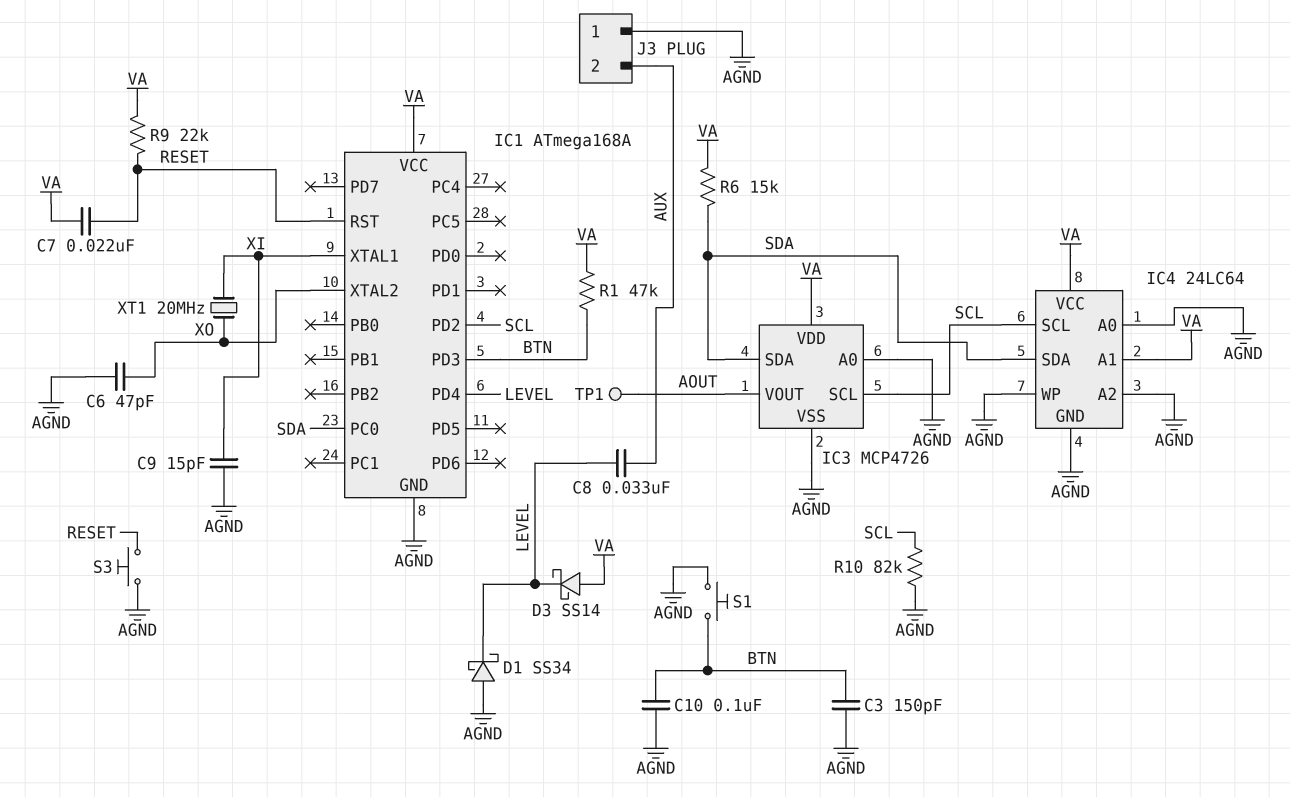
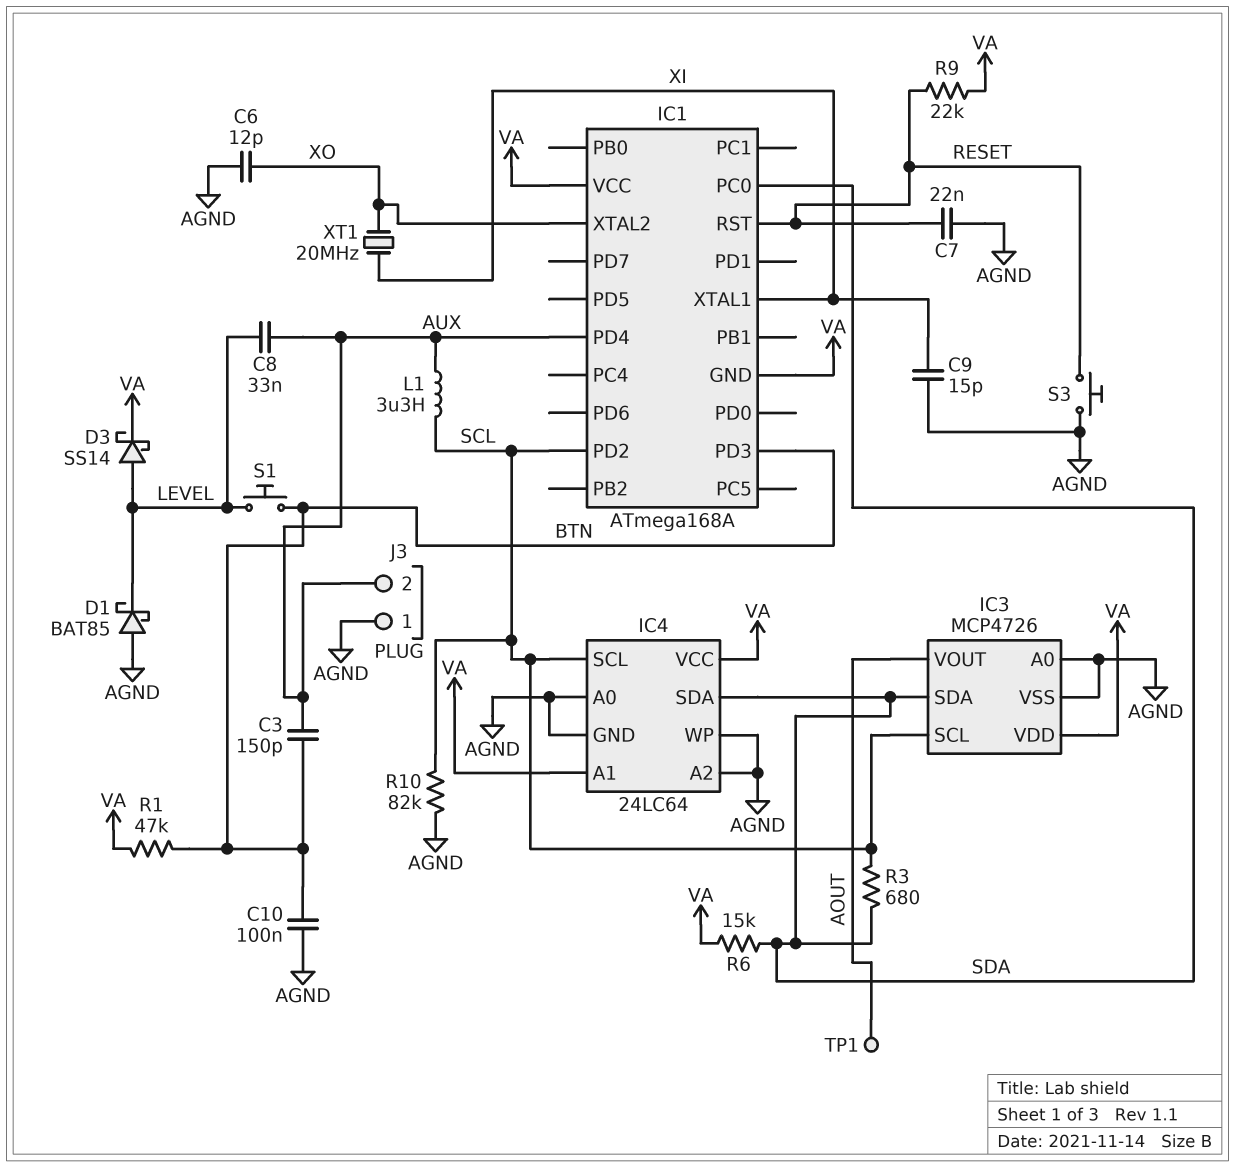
C3: 150pF (AGND, BTN) -> 150pF (AUX, BTN)
C6: 47pF (AGND, XO) -> 12pF (AGND, XO)
C7: 22nF (RESET, VA) -> 22nF (AGND, RESET)
D1: schottky SS34 (A AGND, K LEVEL) -> schottky BAT85 (A AGND, K LEVEL)
D3: schottky SS14 (A VA, K LEVEL) -> schottky SS14 (A LEVEL, K VA)
IC1 pin GND: AGND -> VA
IC1 pin PD4: LEVEL -> AUX
L1: none -> 3.3uH (AUX, SCL)
R3: none -> 680 (SCL, SDA)
S1: button (AGND, BTN) -> button (BTN, LEVEL)

